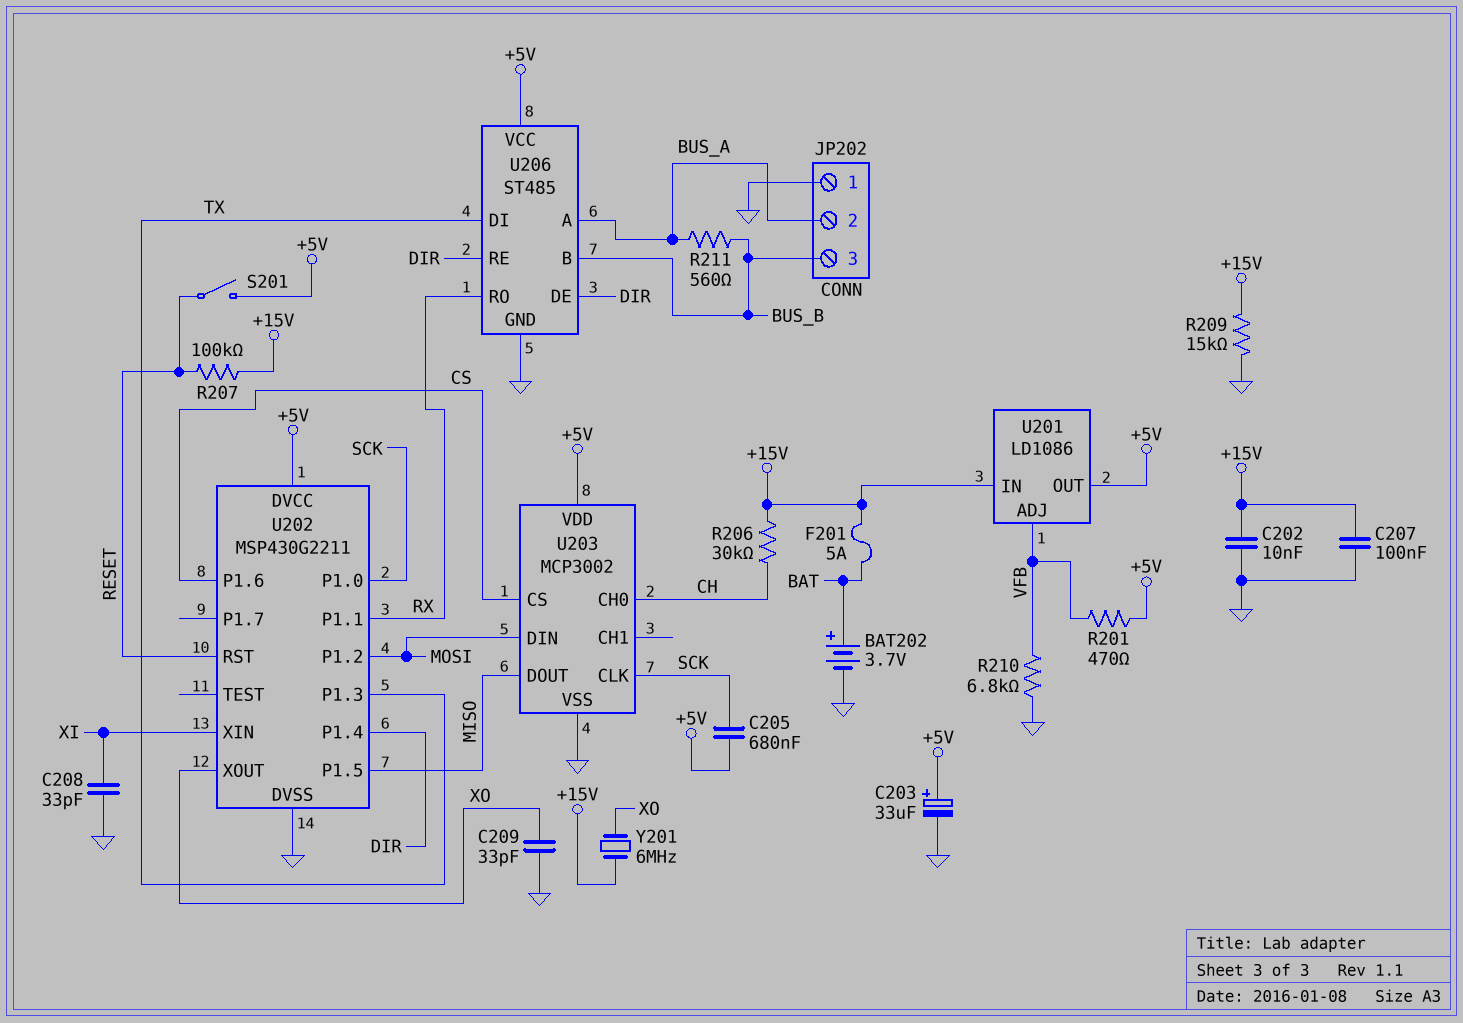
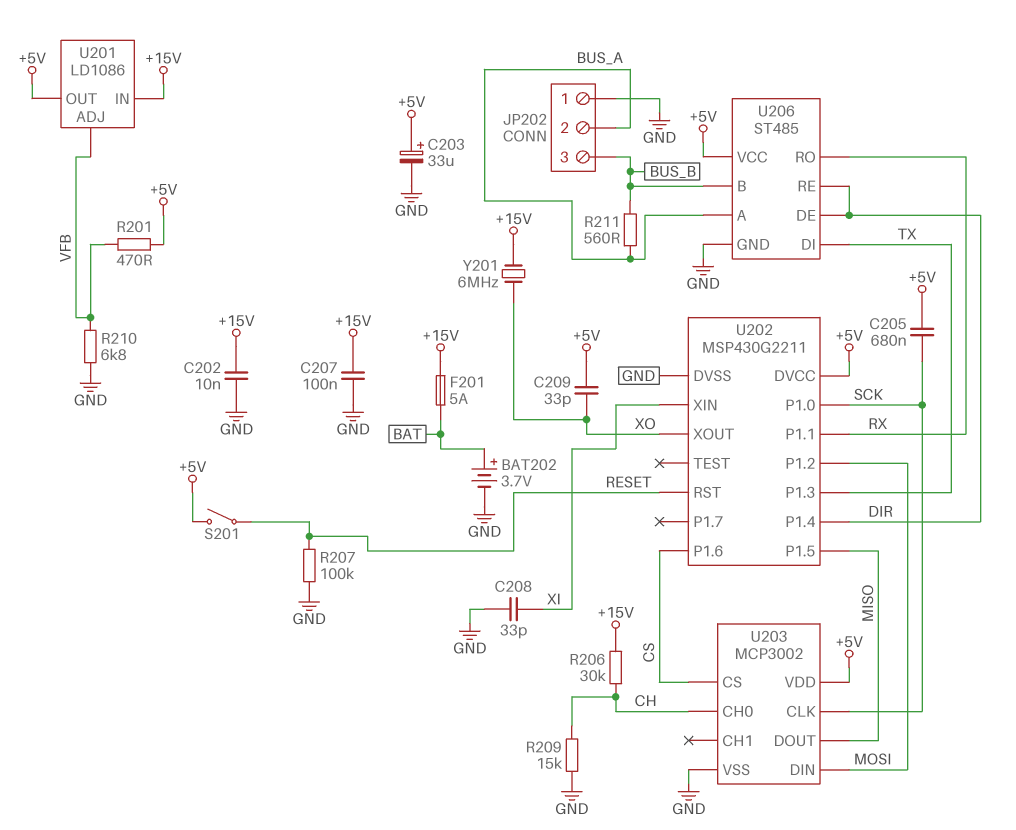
C209: 33pF (GND, XO) -> 33pF (+5V, XO)
R207: 100k (+15V, RESET) -> 100k (GND, RESET)
R209: 15k (+15V, GND) -> 15k (CH, GND)

